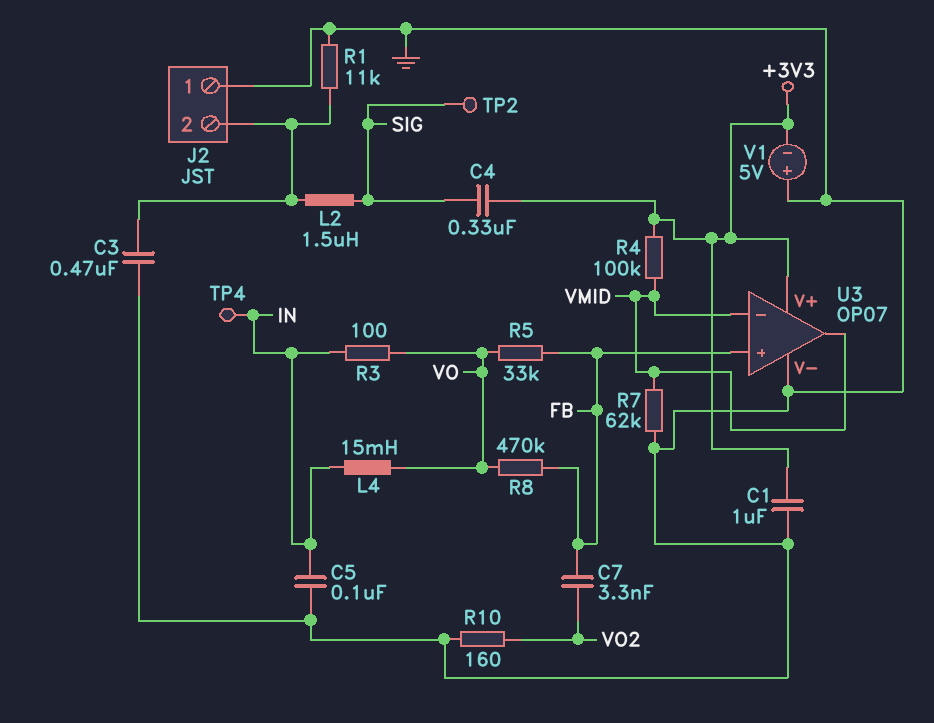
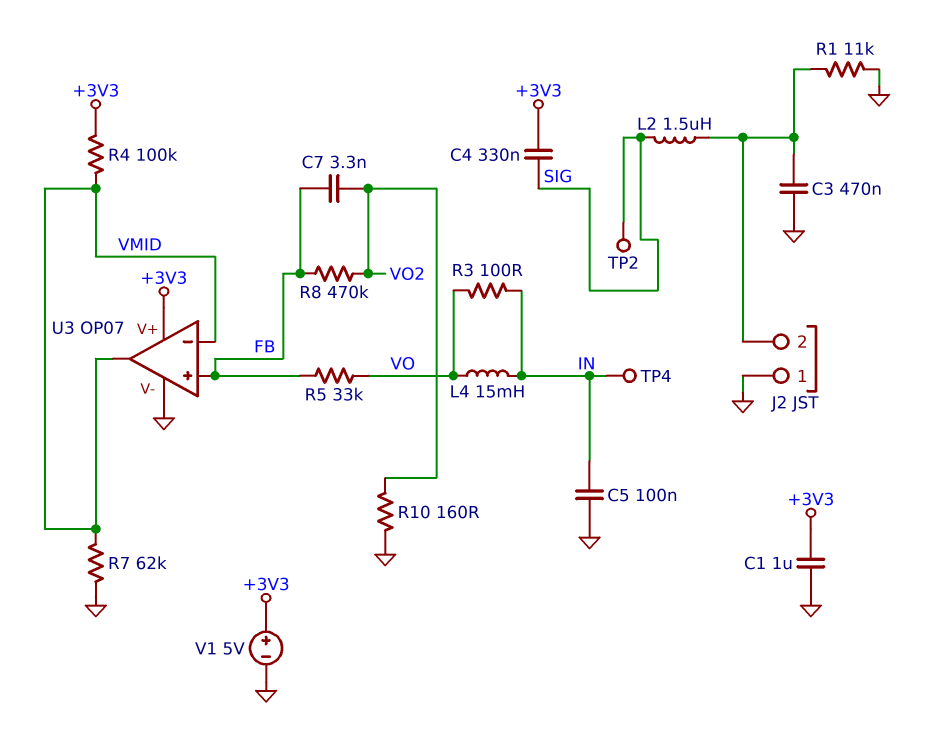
R8: 470k (FB, VO) -> 470k (FB, VO2)
V1: 5V (plus GND, minus +3V3) -> 5V (plus +3V3, minus GND)

